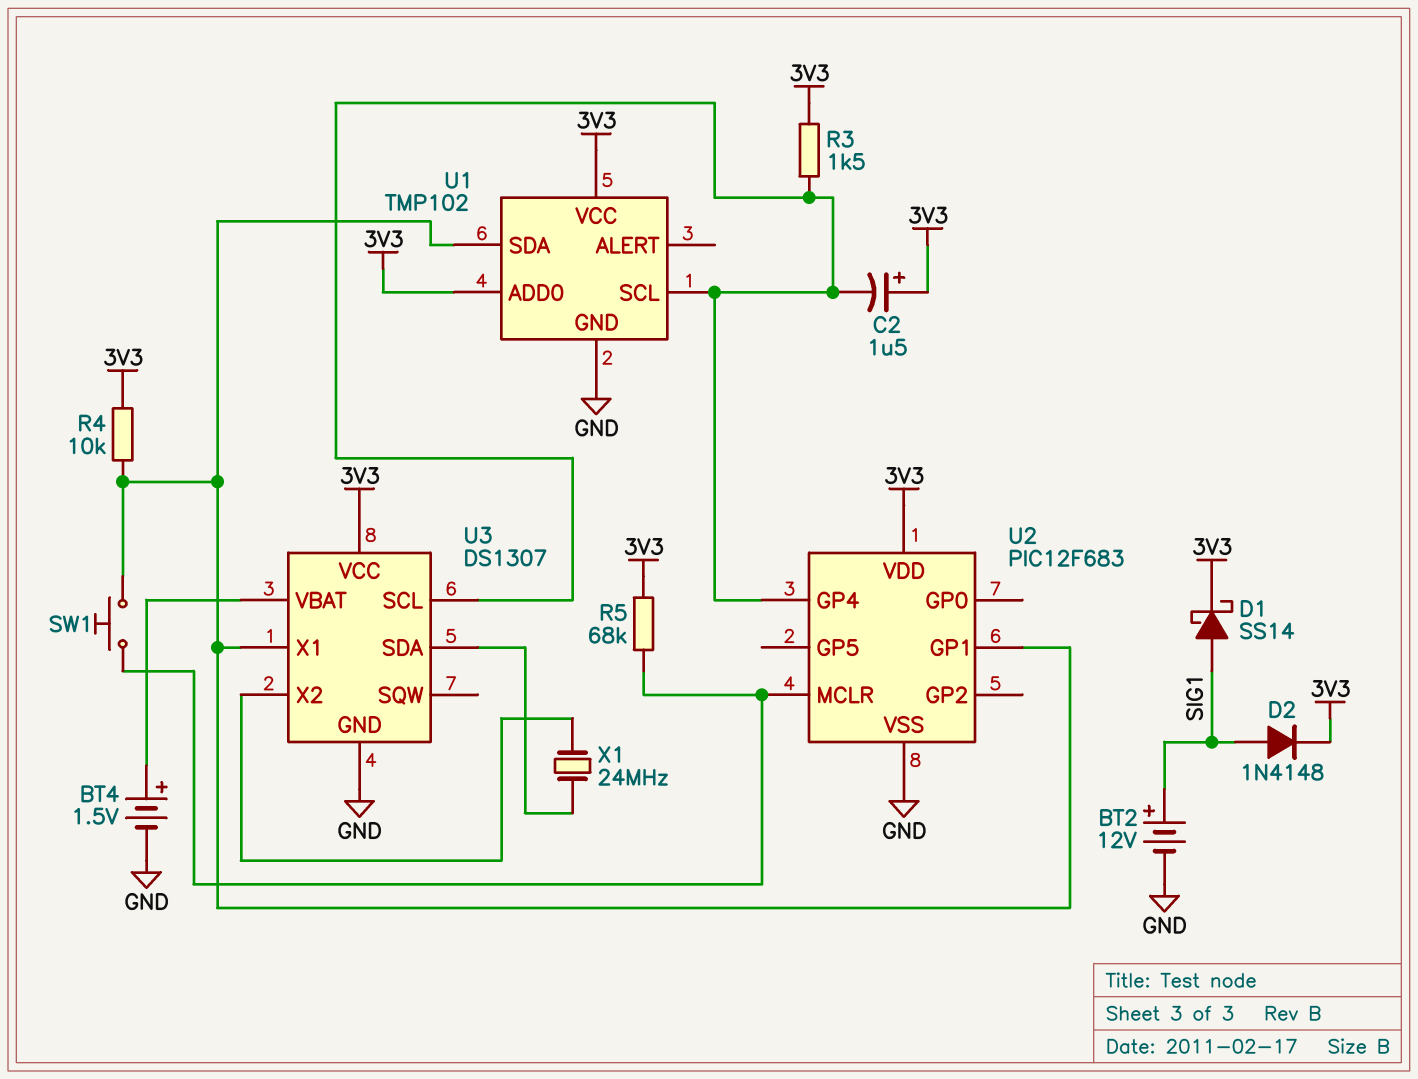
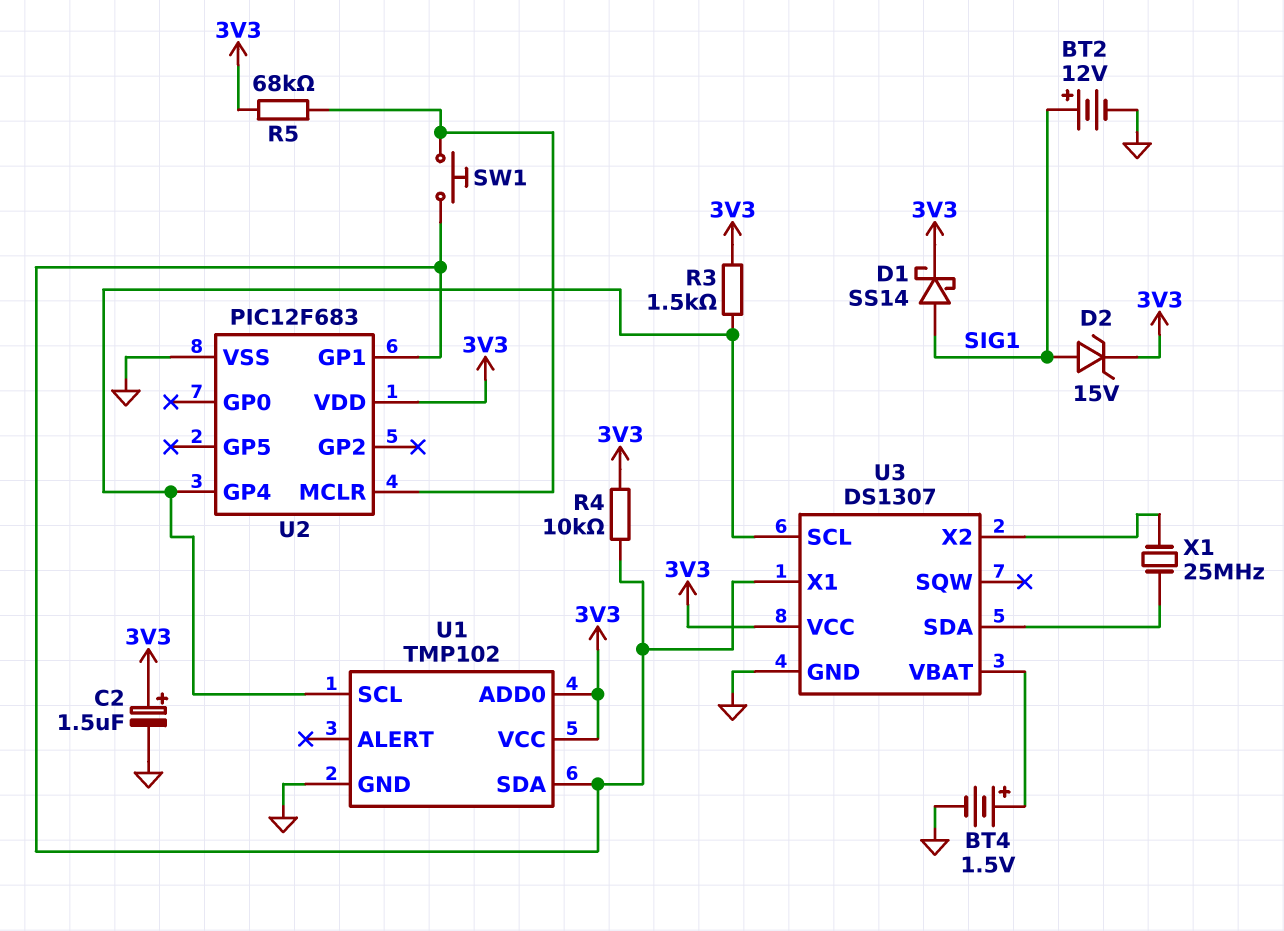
C2: 1.5uF (plus 3V3, minus U1/SCL) -> 1.5uF (plus 3V3, minus GND)
D2: diode 1N4148 (A SIG1, K 3V3) -> zener 15V (A SIG1, K 3V3)
X1: 24MHz (U3/SDA, U3/X2) -> 25MHz (U3/SDA, U3/X2)

